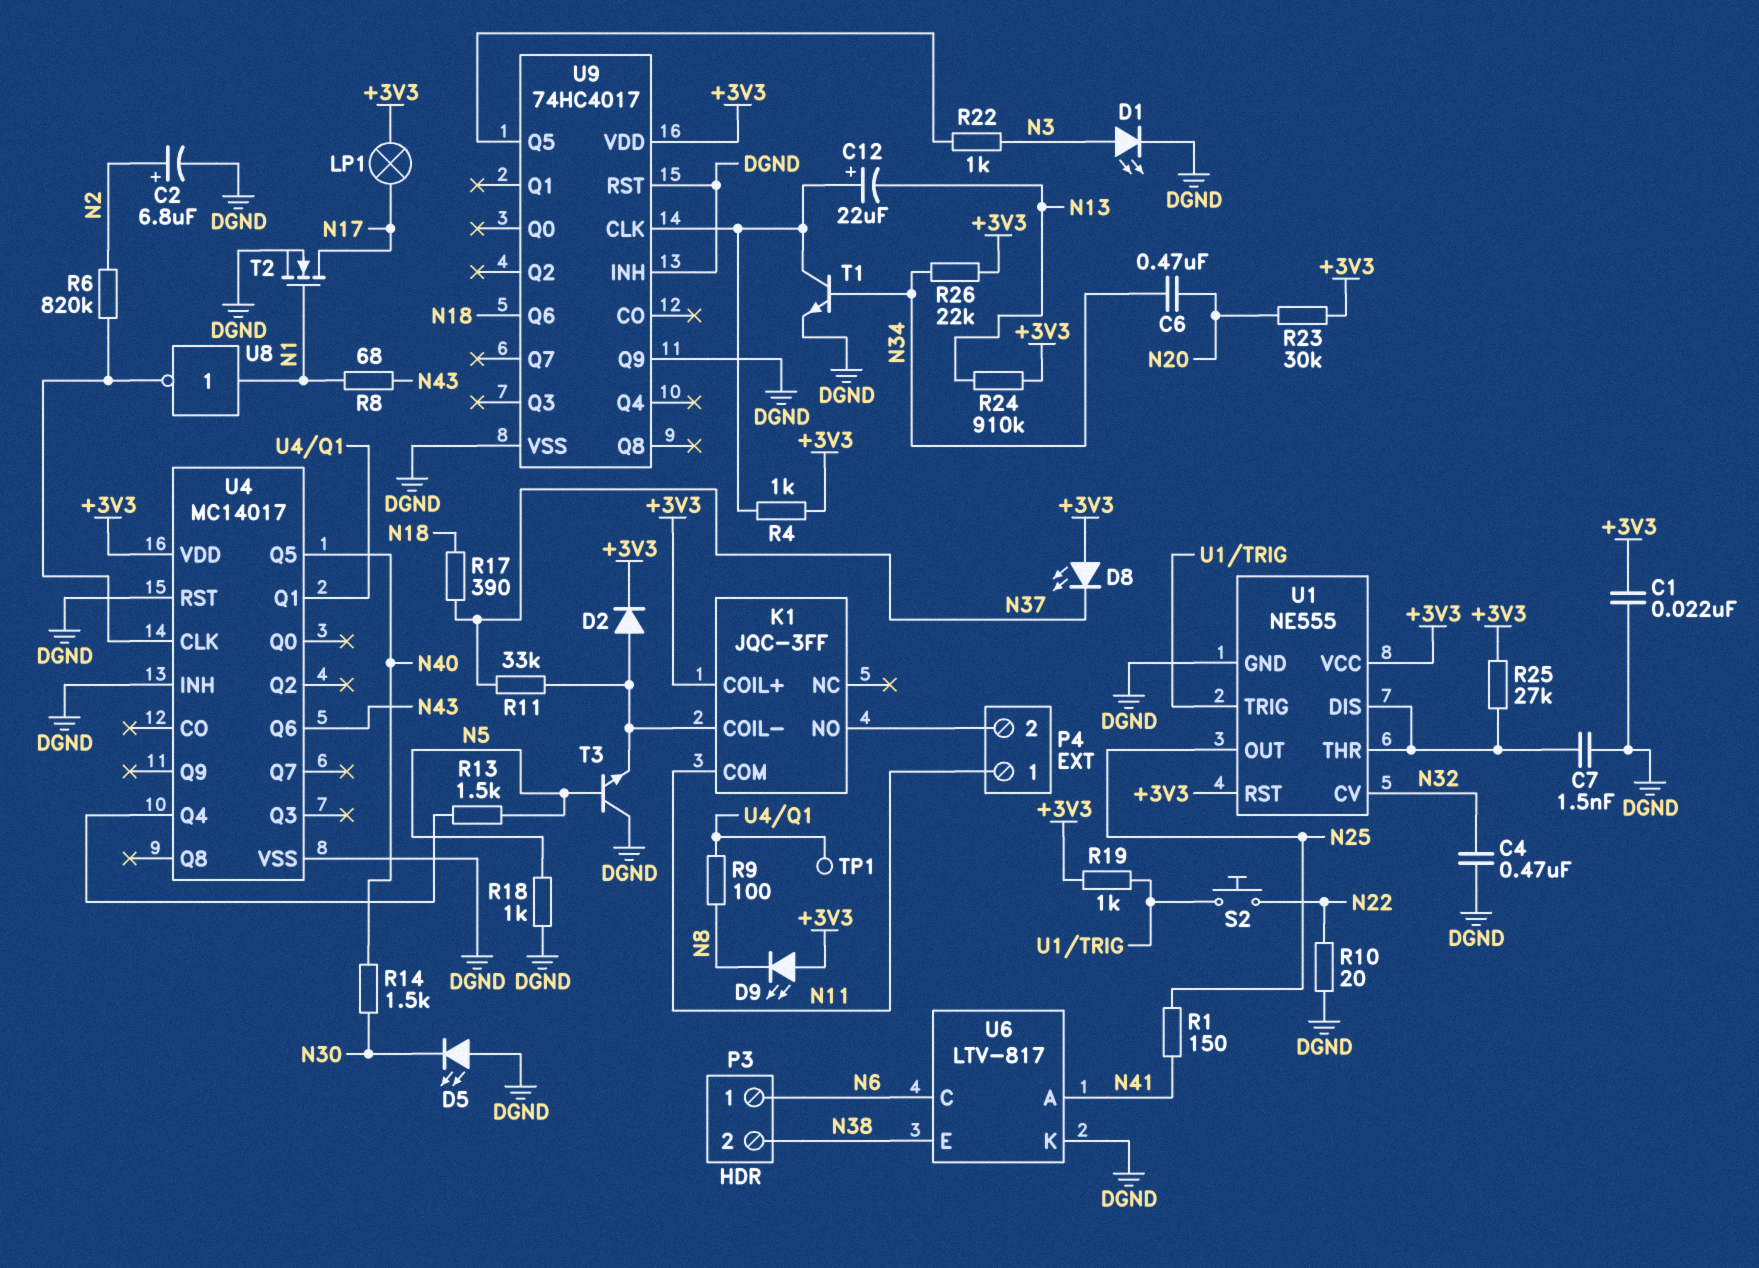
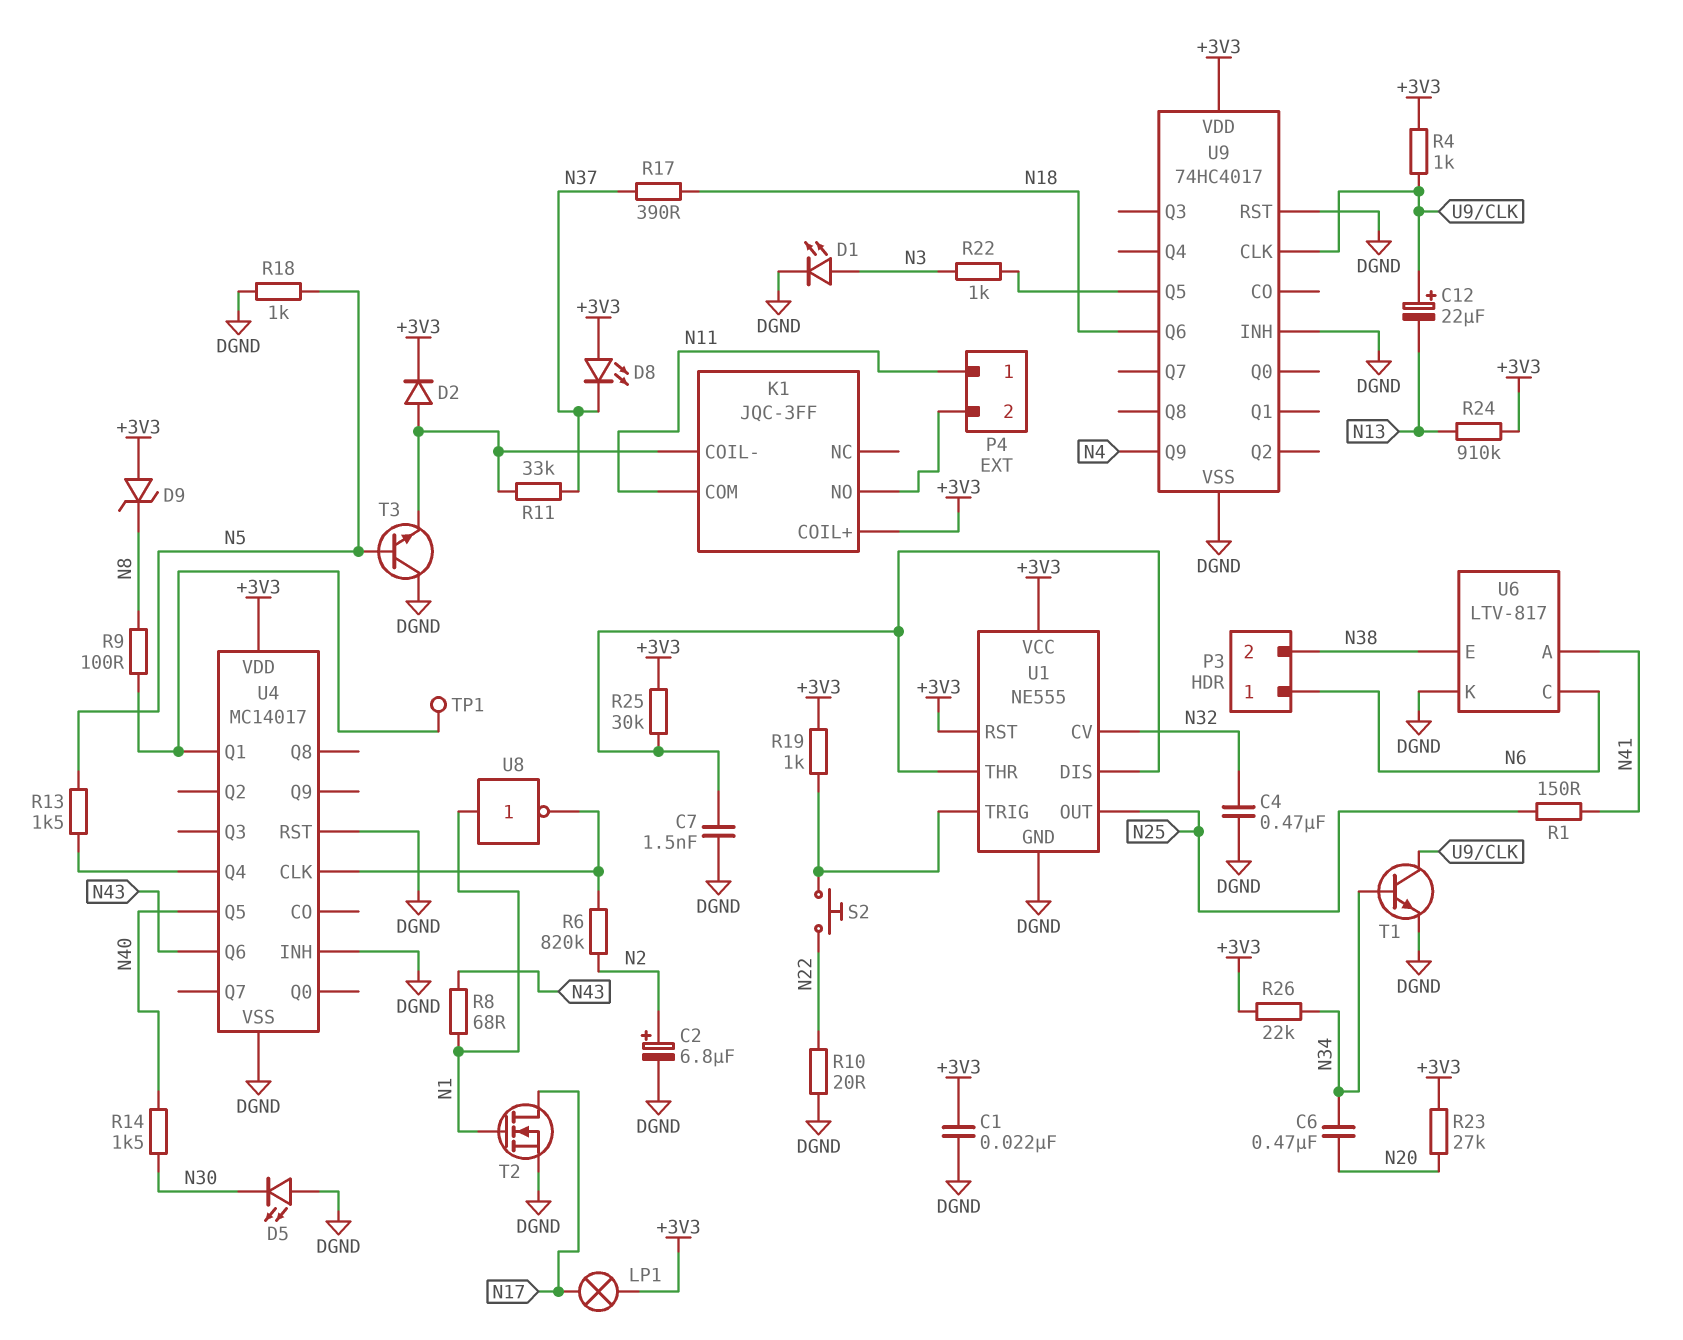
D9: LED (A +3V3, K N8) -> zener (A +3V3, K N8)
R23: 30k (+3V3, N20) -> 27k (+3V3, N20)
R25: 27k (+3V3, U1/DIS) -> 30k (+3V3, U1/DIS)
U9 pin Q9: DGND -> N4

